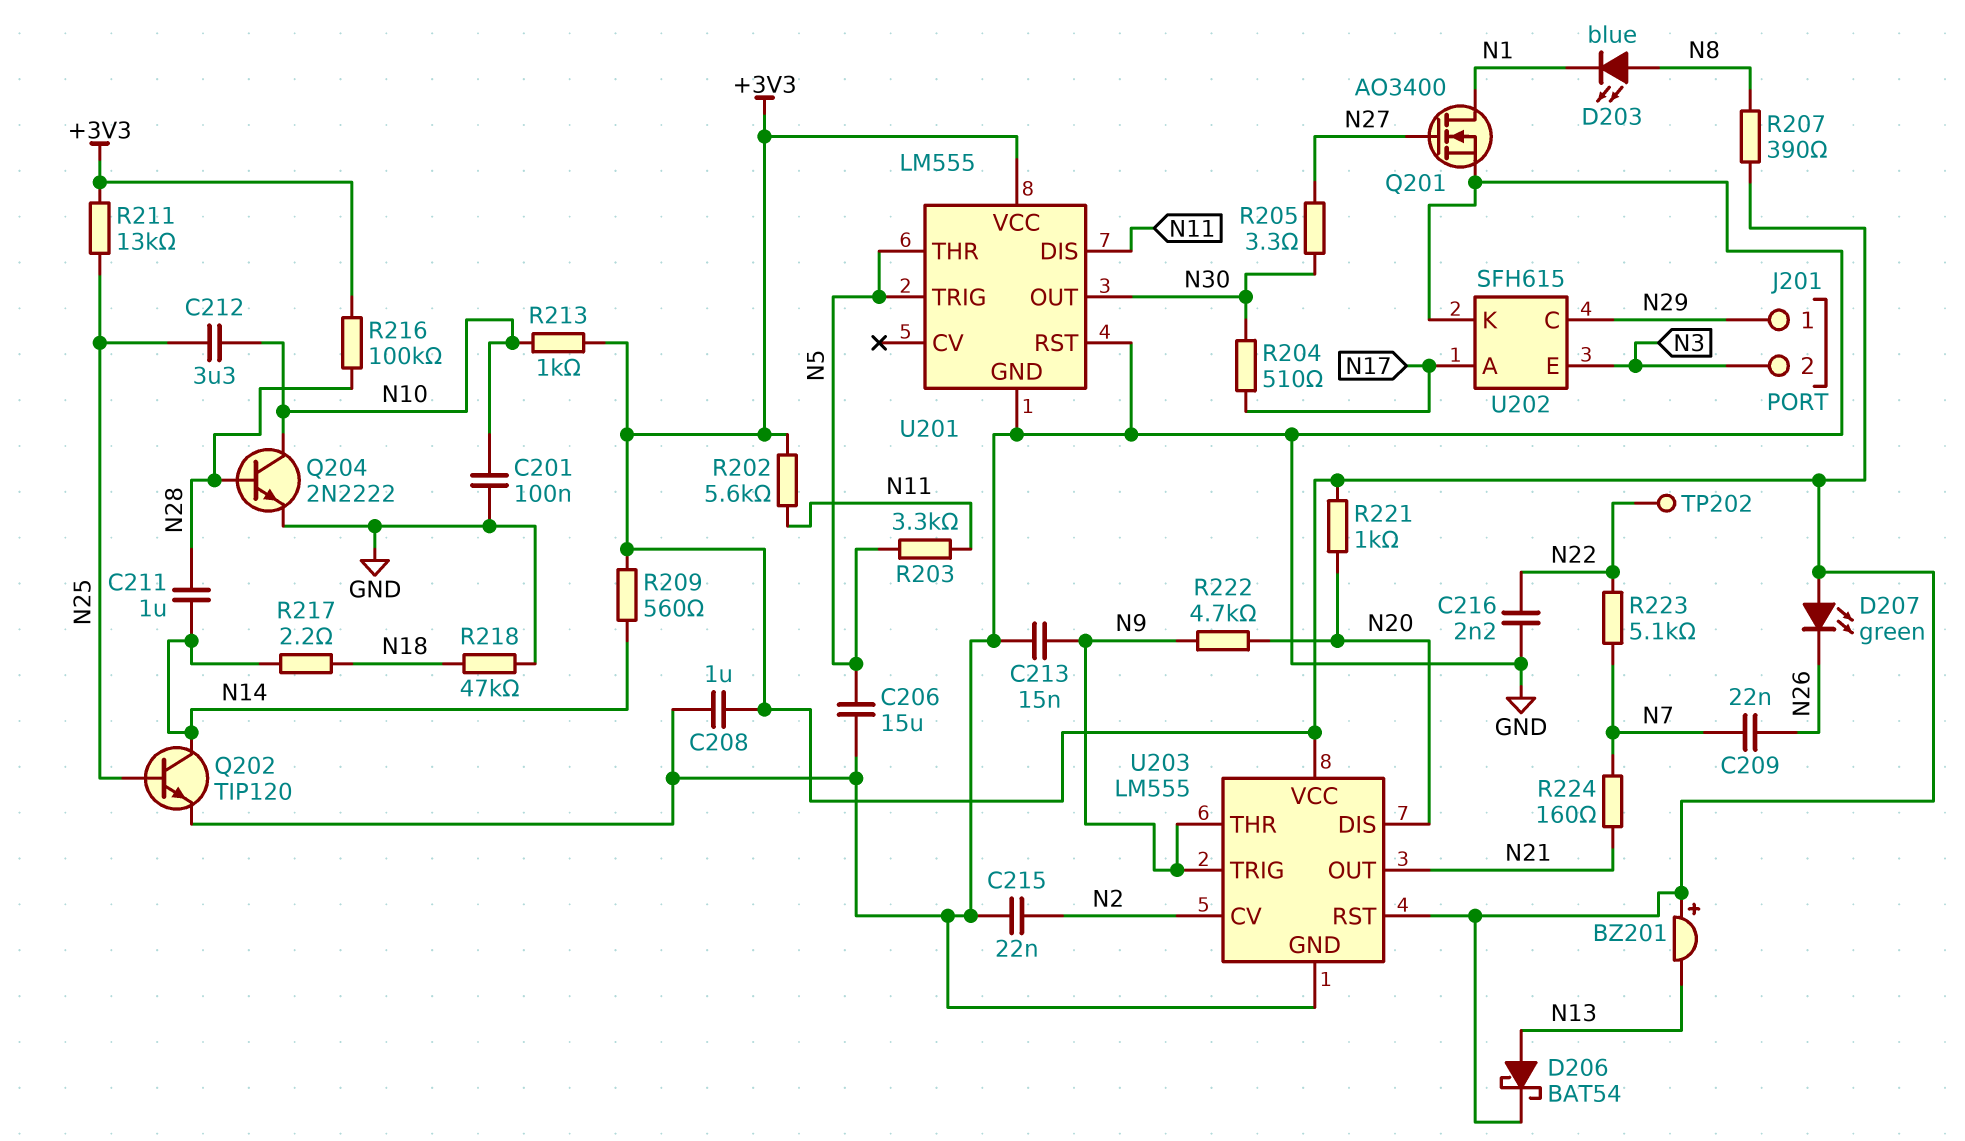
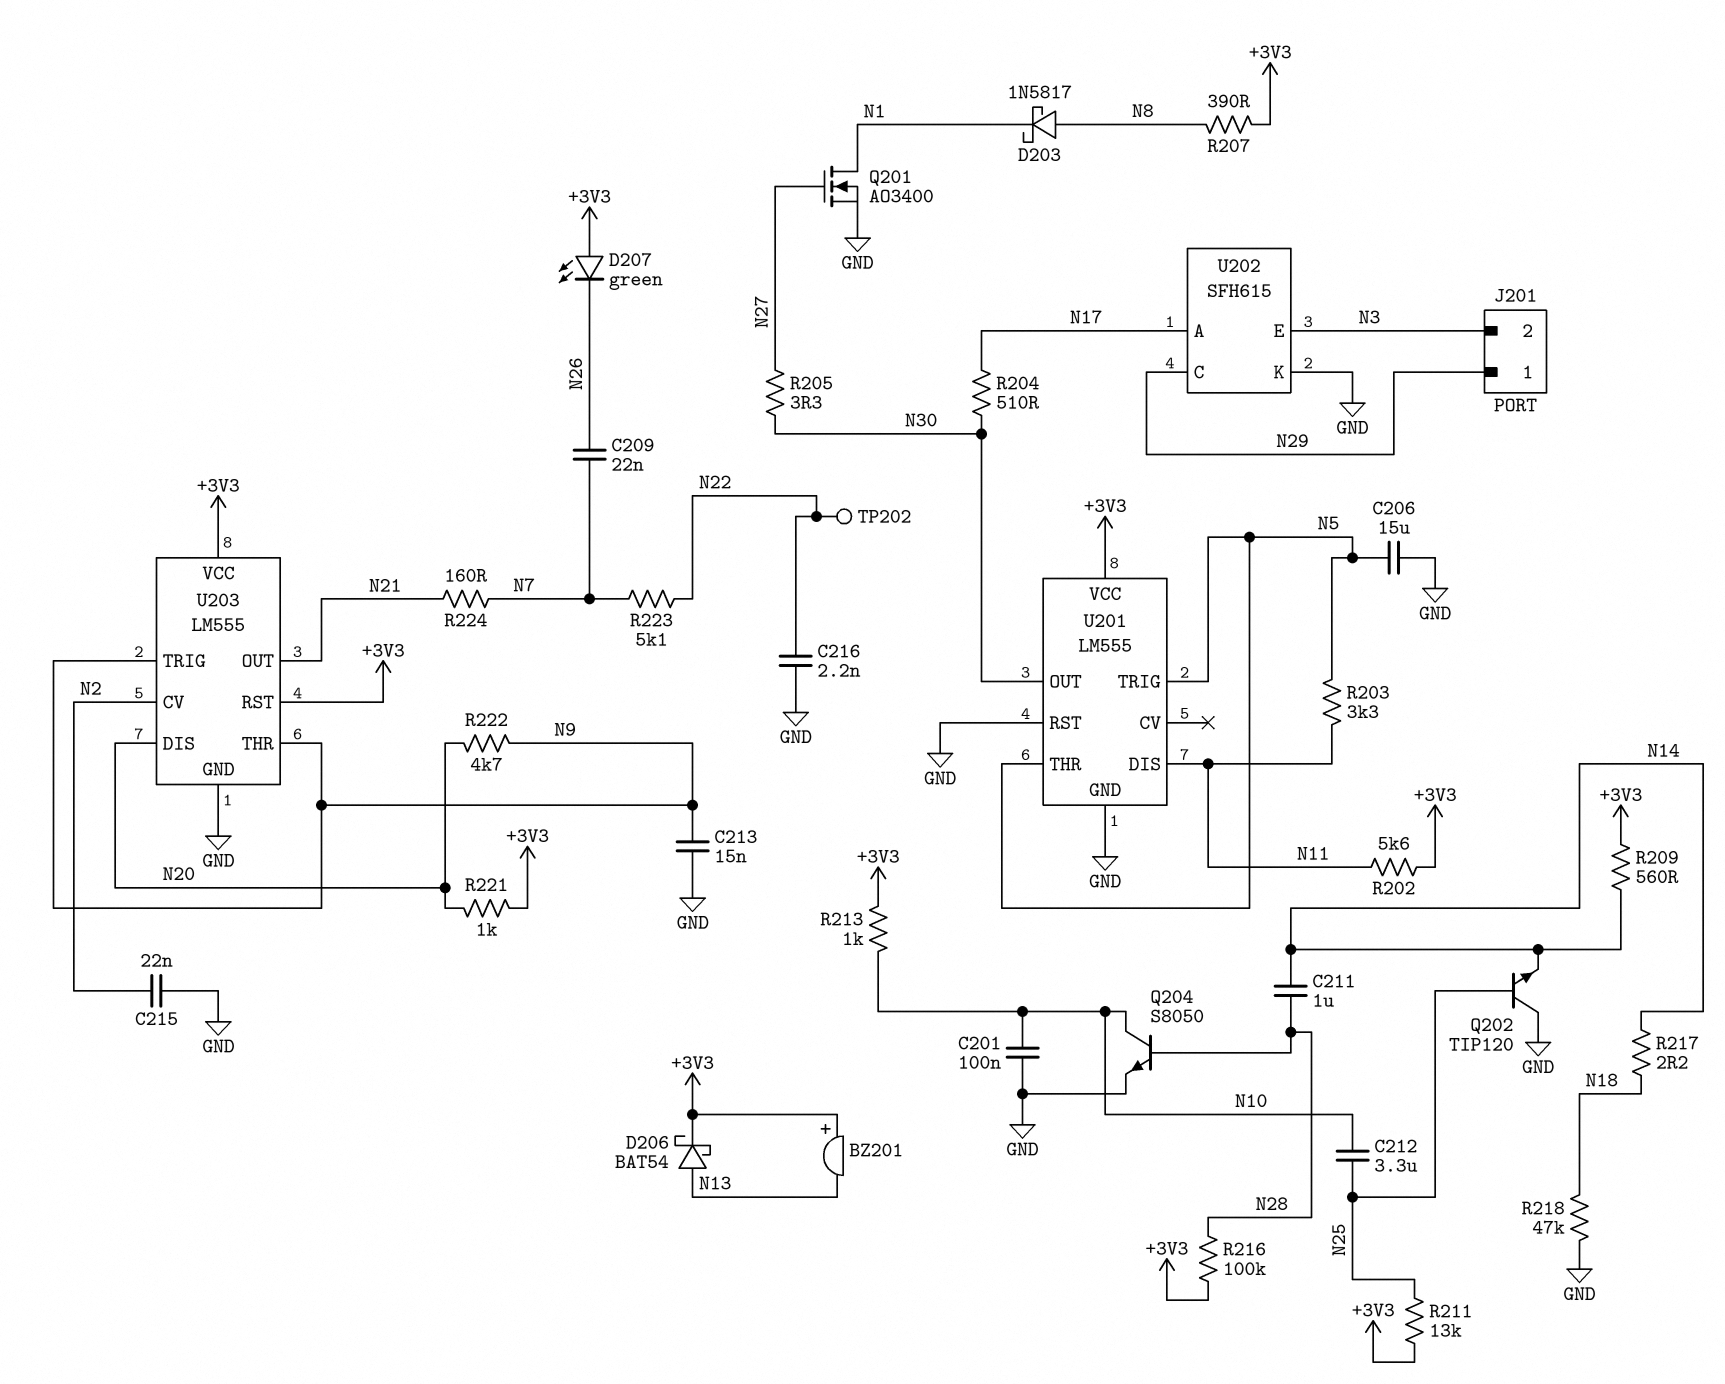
C208: 1uF (+3V3, GND) -> none
D203: LED blue (A N8, K N1) -> schottky 1N5817 (A N8, K N1)
Q202: NPN TIP120 (B N25, C N14, E GND) -> NPN TIP120 (B N25, C GND, E N14)
Q204: NPN 2N2222 (B N28, C N10, E GND) -> NPN S8050 (B N28, C N10, E GND)

